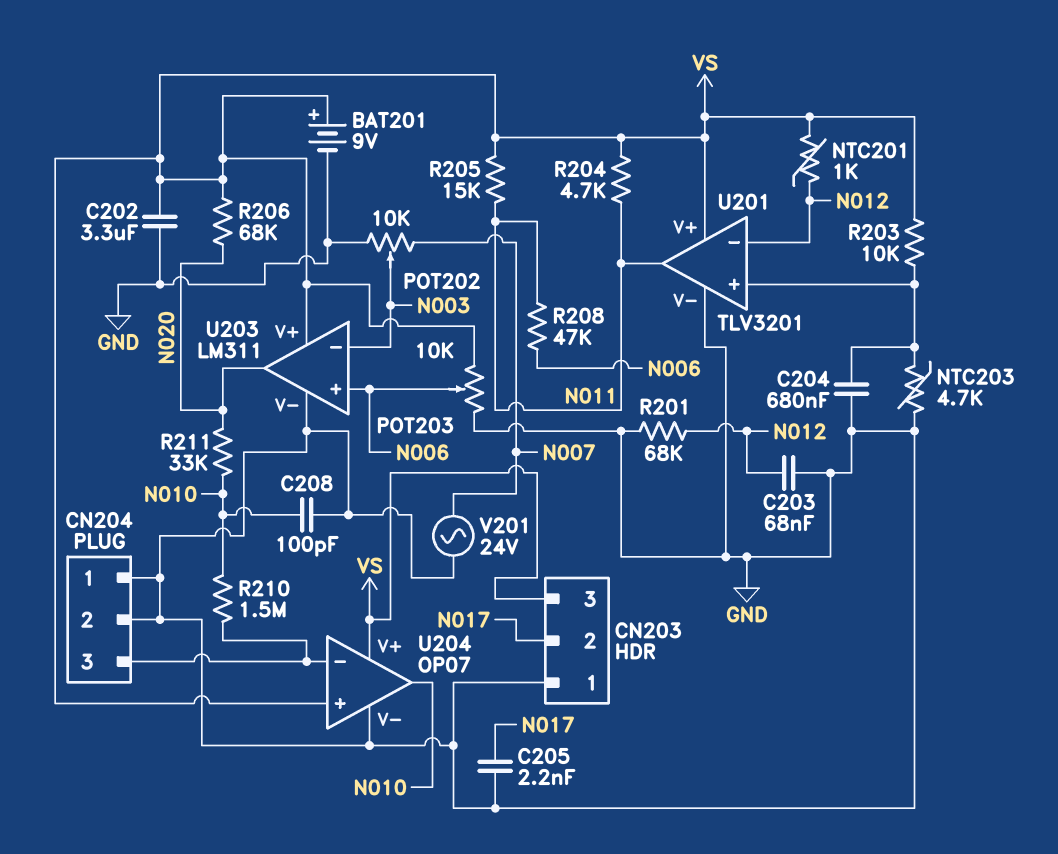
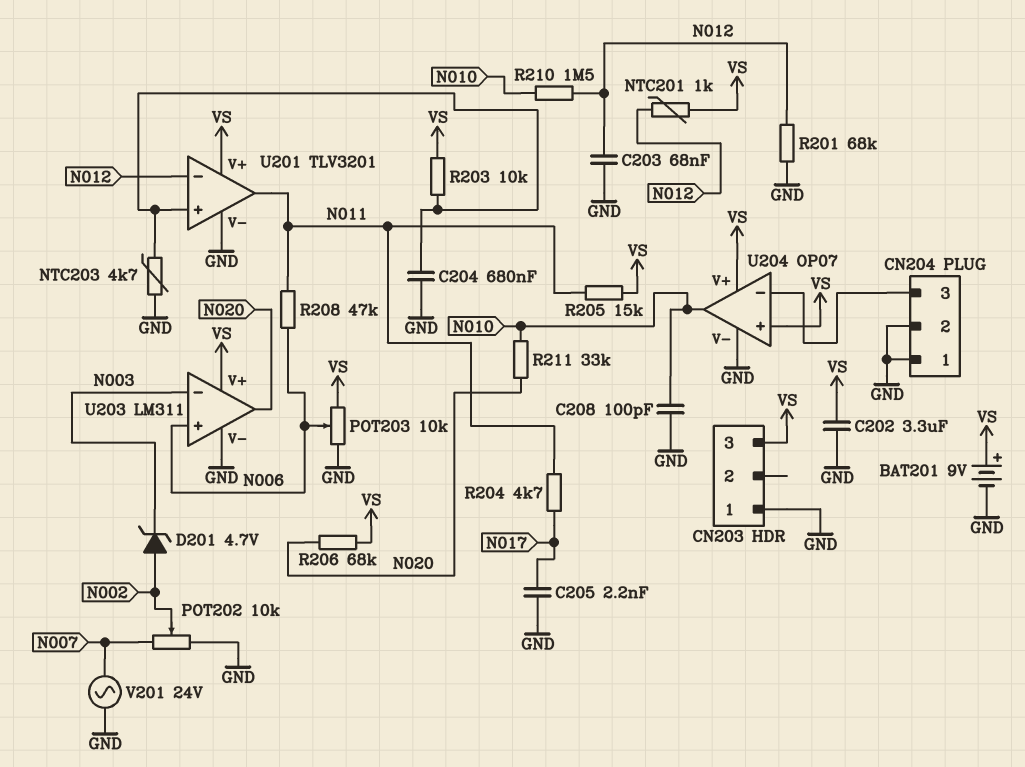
CN203 pin 2: N017 -> none
D201: none -> zener 4.7V (A N002, K N003)
POT202: 10k (GND, N007, wiper N003) -> 10k (GND, N007, wiper N002)
R204: 4.7k (N011, VS) -> 4.7k (N011, N017)
R210: 1.5M (CN204/3, N010) -> 1.5M (N010, N012)

